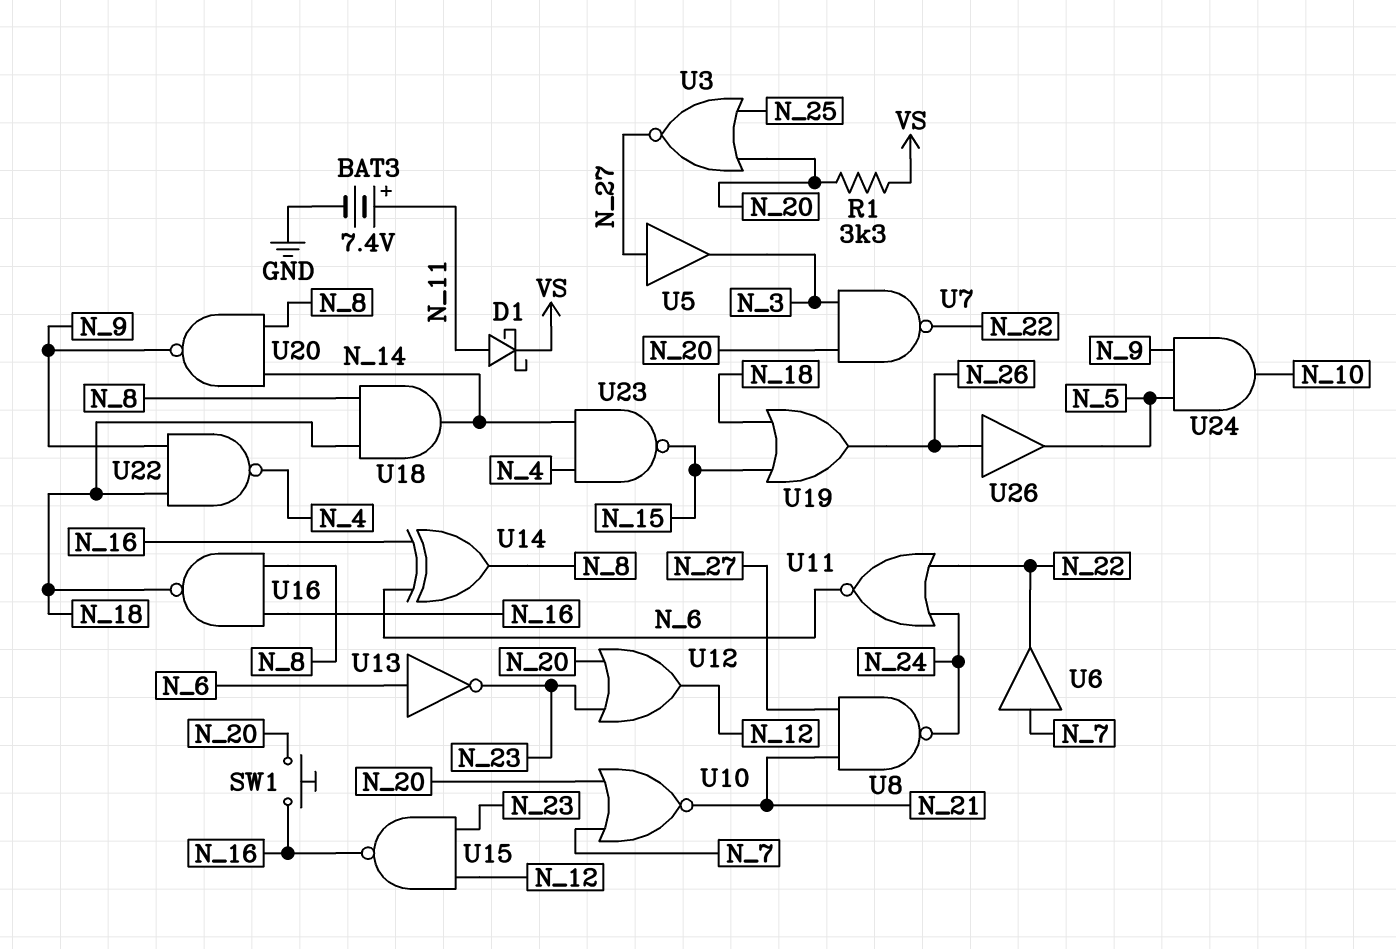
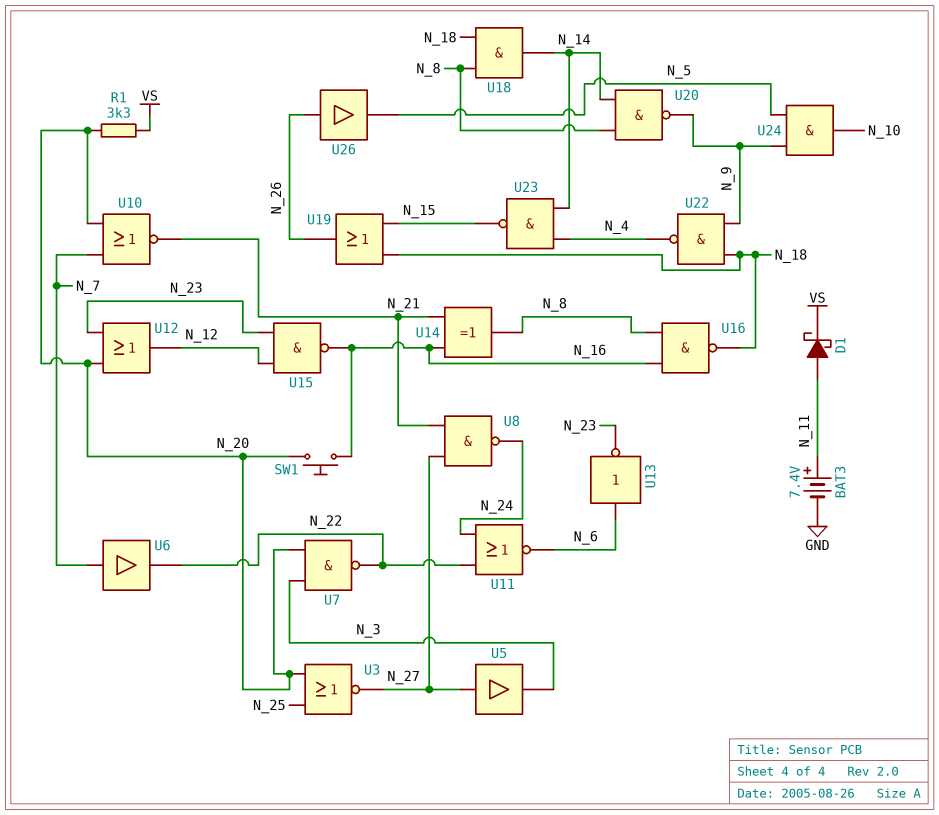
U14: XOR (in N_6, in N_16, out N_8) -> XOR (in N_16, in N_21, out N_8)

